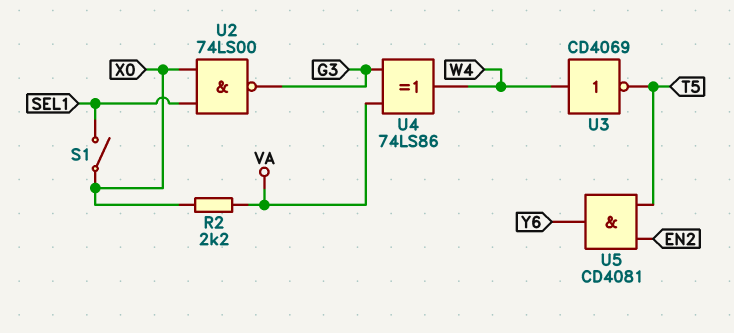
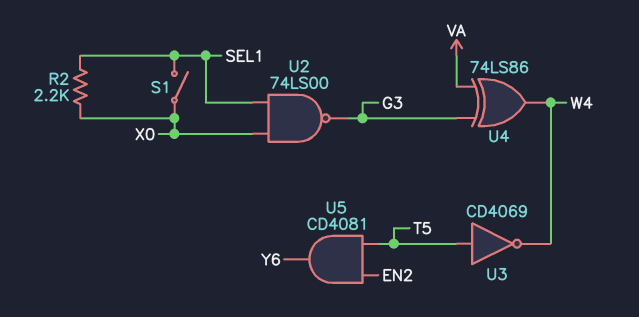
R2: 2.2k (VA, X0) -> 2.2k (SEL1, X0)
U3: NOT CD4069 (in W4, out T5) -> NOT CD4069 (in T5, out W4)

